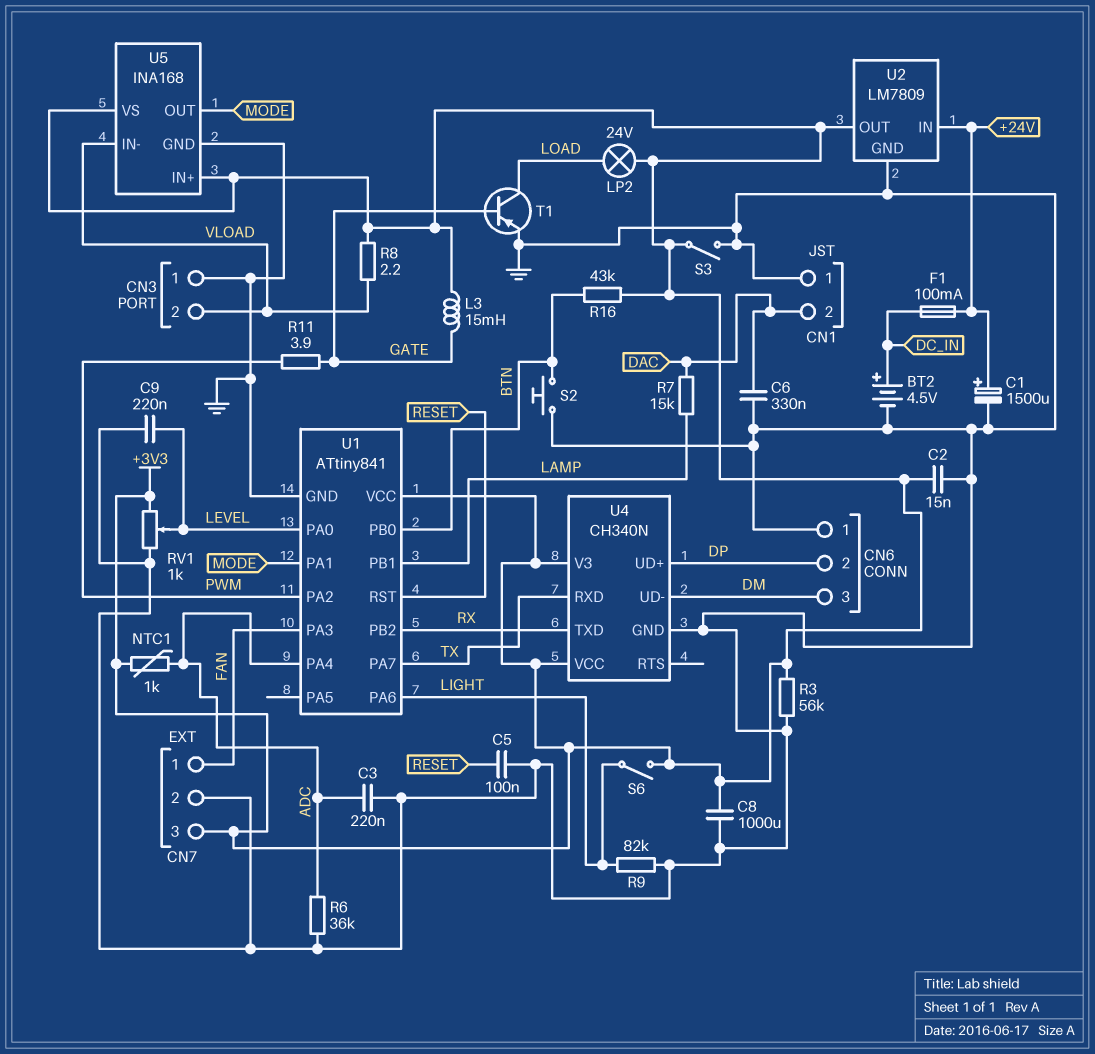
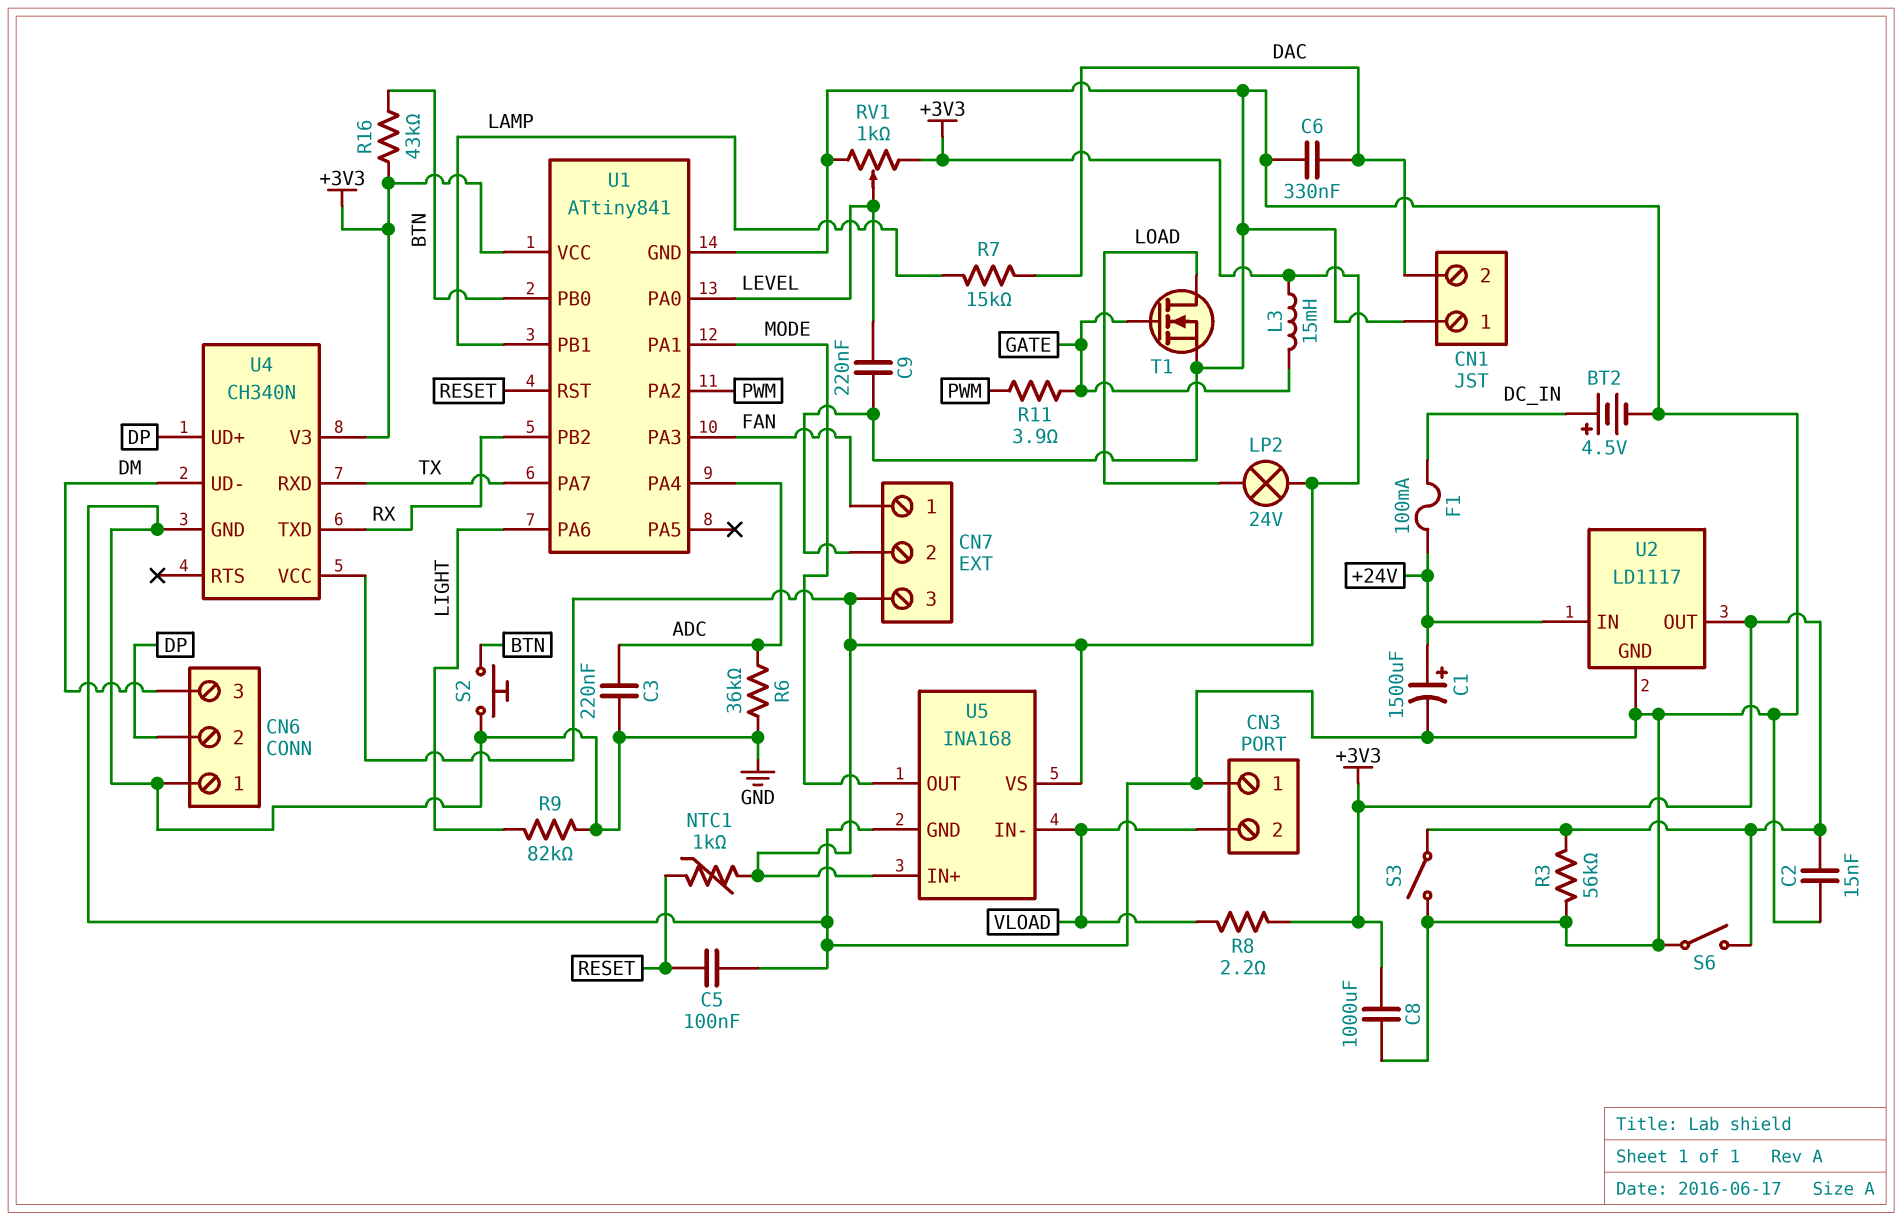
NTC1: 1k (+3V3, ADC) -> 1k (+3V3, RESET)
S6: switch (+3V3, LIGHT) -> switch (+3V3, GND)
T1: PNP (B GATE, C LOAD, E GND) -> NMOS (G GATE, D LOAD, S GND)
U2: LM7809 -> LD1117

